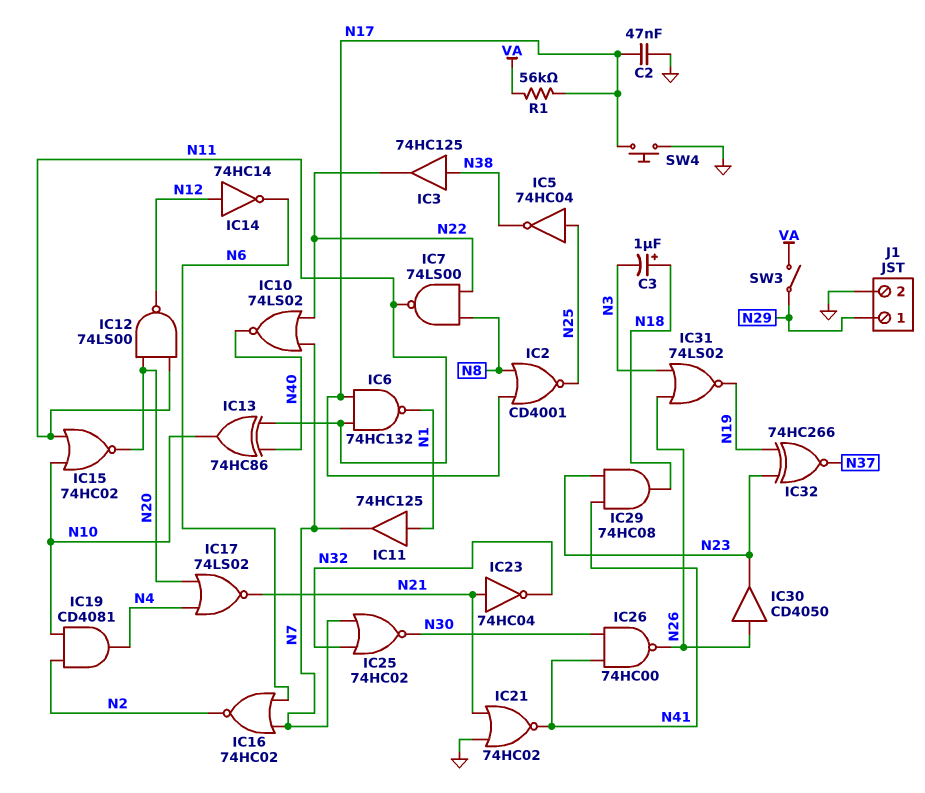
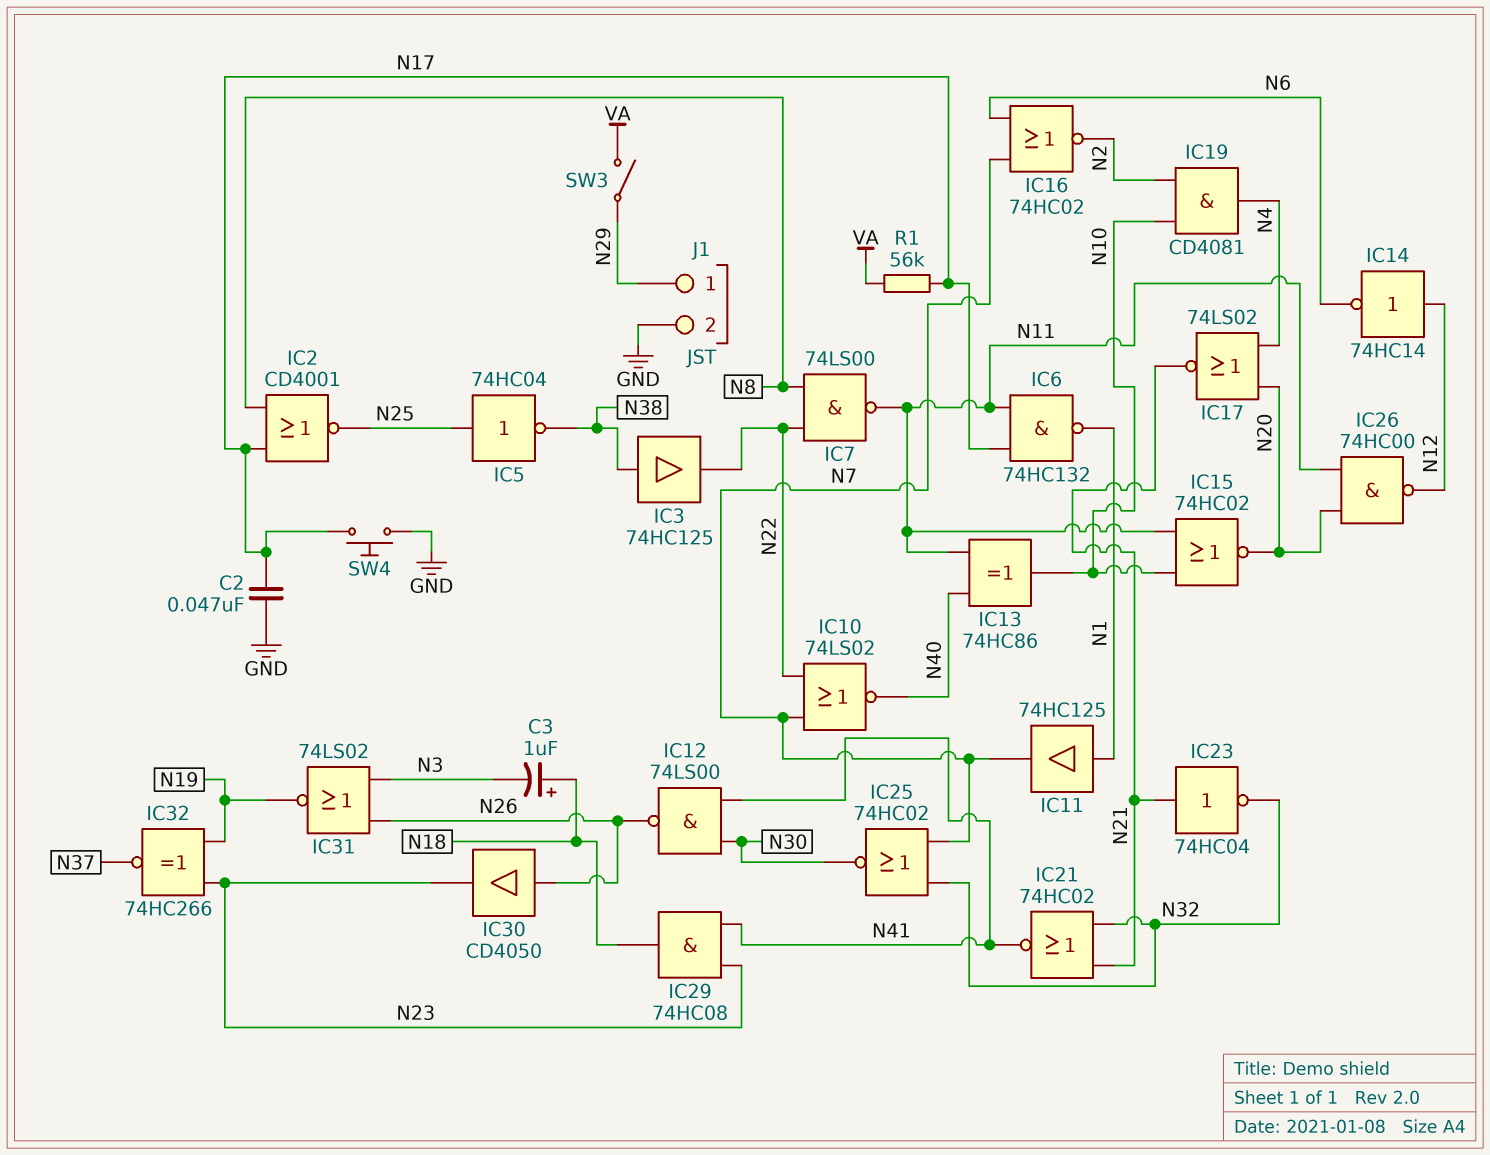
IC12: NAND 74LS00 (in N11, in N20, out N12) -> NAND 74LS00 (in N30, in N41, out N26)
IC21: NOR 74HC02 (in GND, in N21, out N41) -> NOR 74HC02 (in N21, in N32, out N41)
IC26: NAND 74HC00 (in N30, in N41, out N26) -> NAND 74HC00 (in N11, in N20, out N12)

